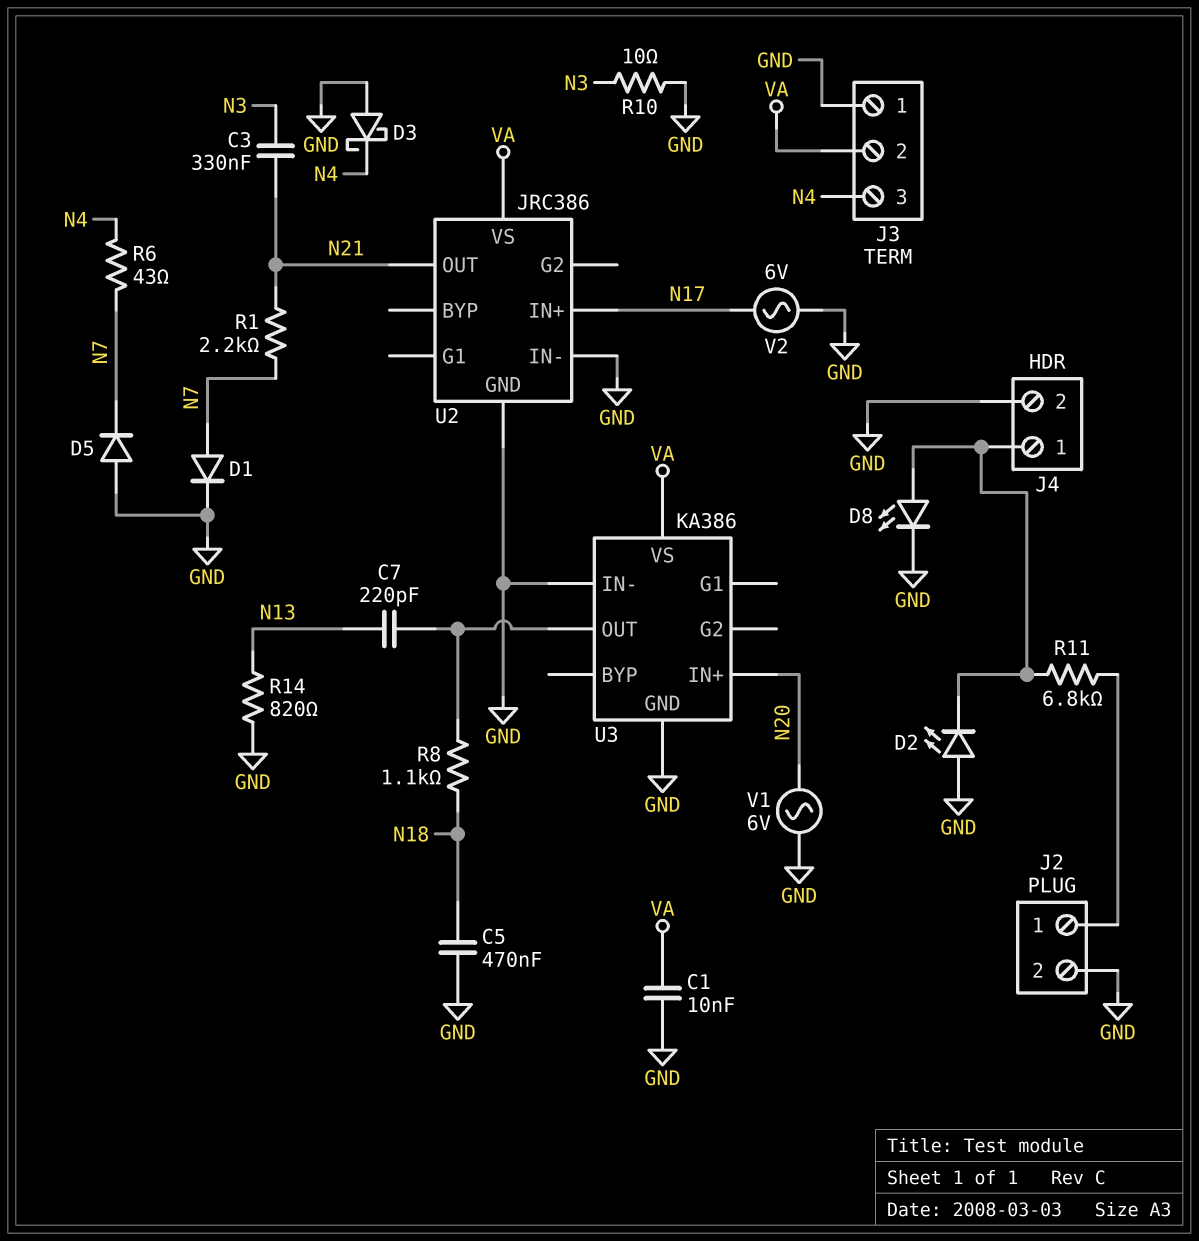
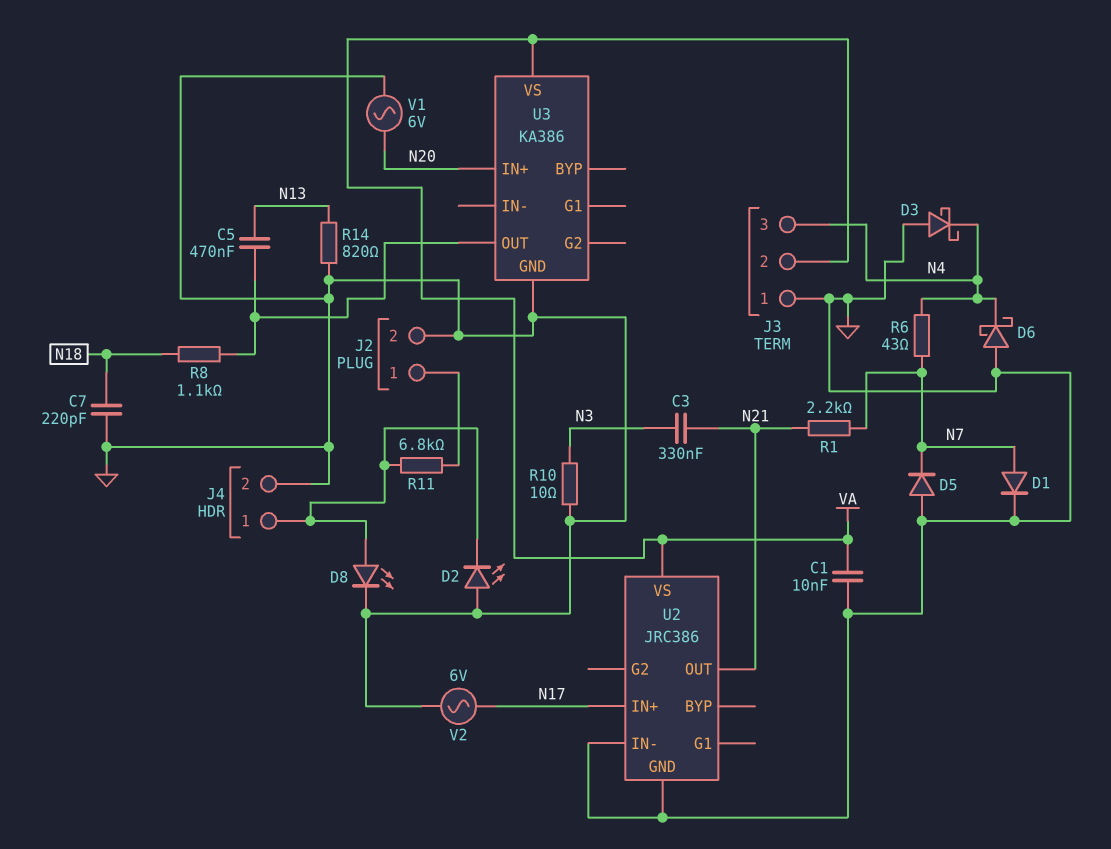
C5: 470nF (GND, N18) -> 470nF (N13, U3/OUT)
C7: 220pF (N13, U3/OUT) -> 220pF (GND, N18)
D6: none -> schottky (A GND, K N4)
U3 pin IN-: GND -> none

